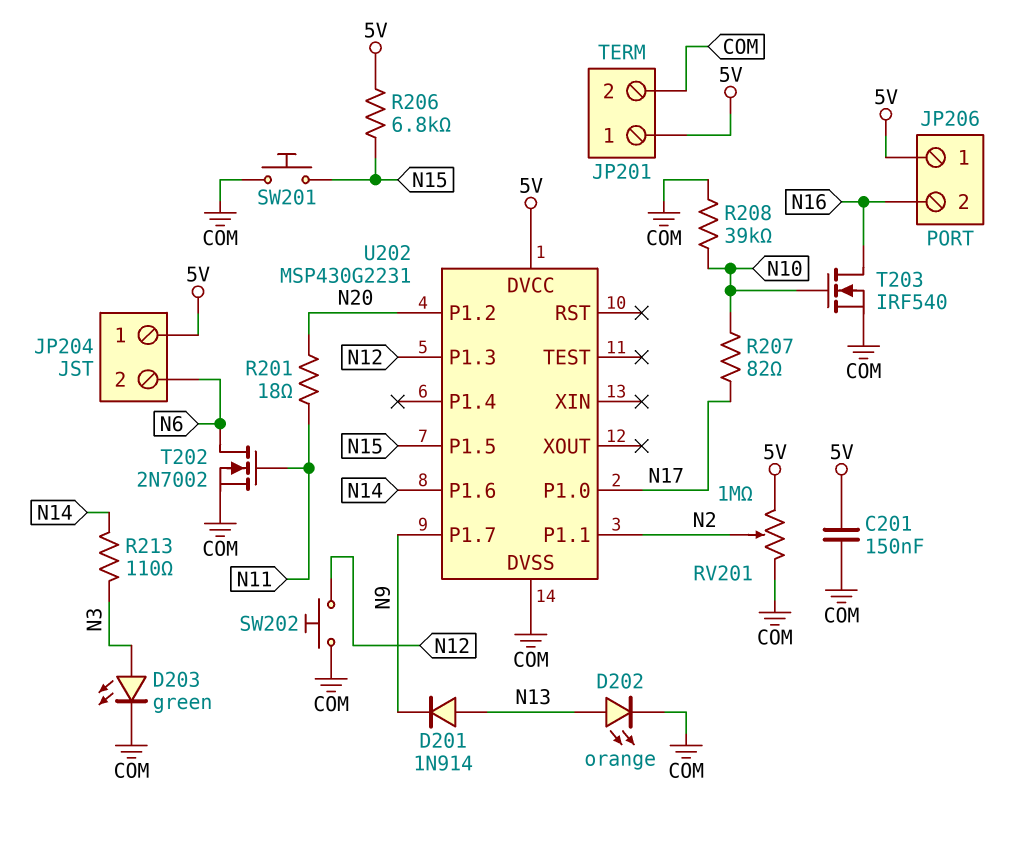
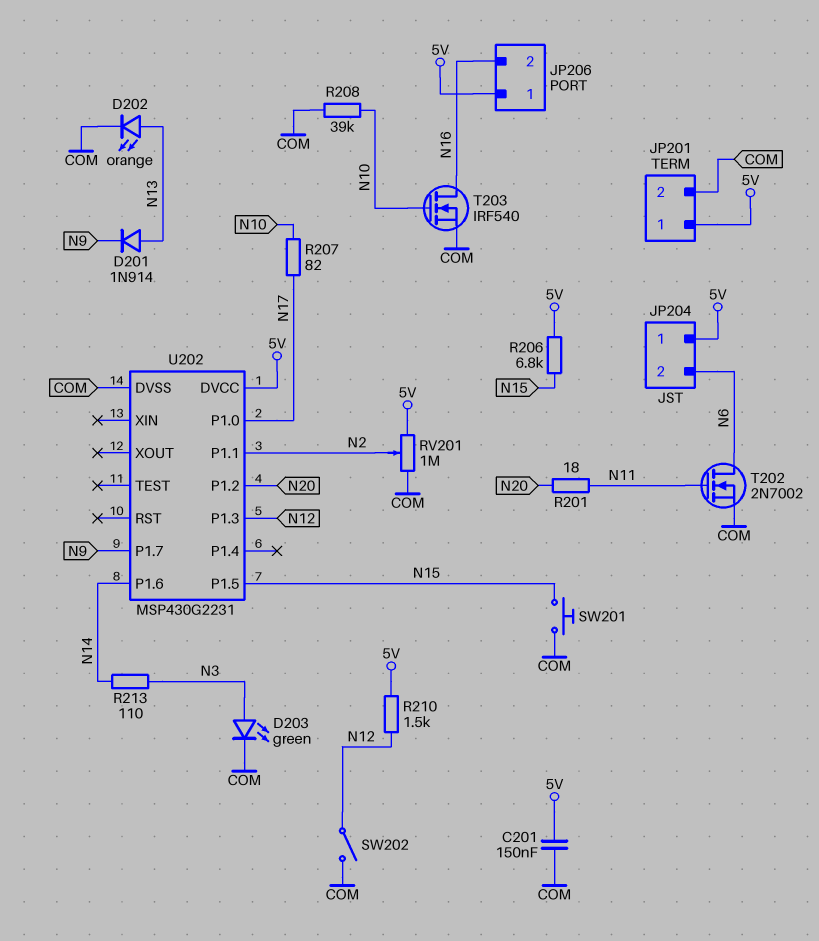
R210: none -> 1.5k (5V, N12)
SW202: button (COM, N12) -> switch (COM, N12)

